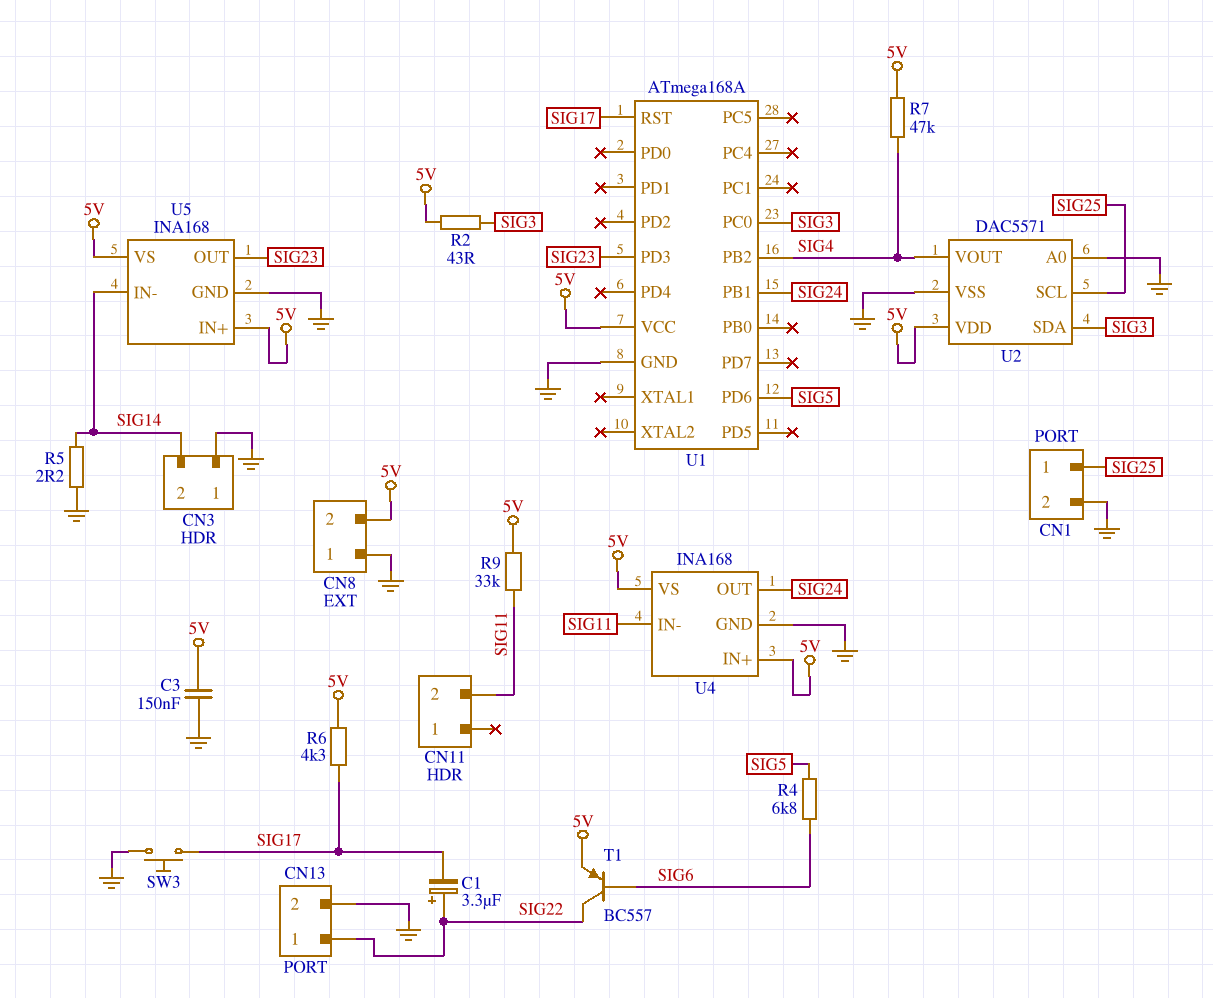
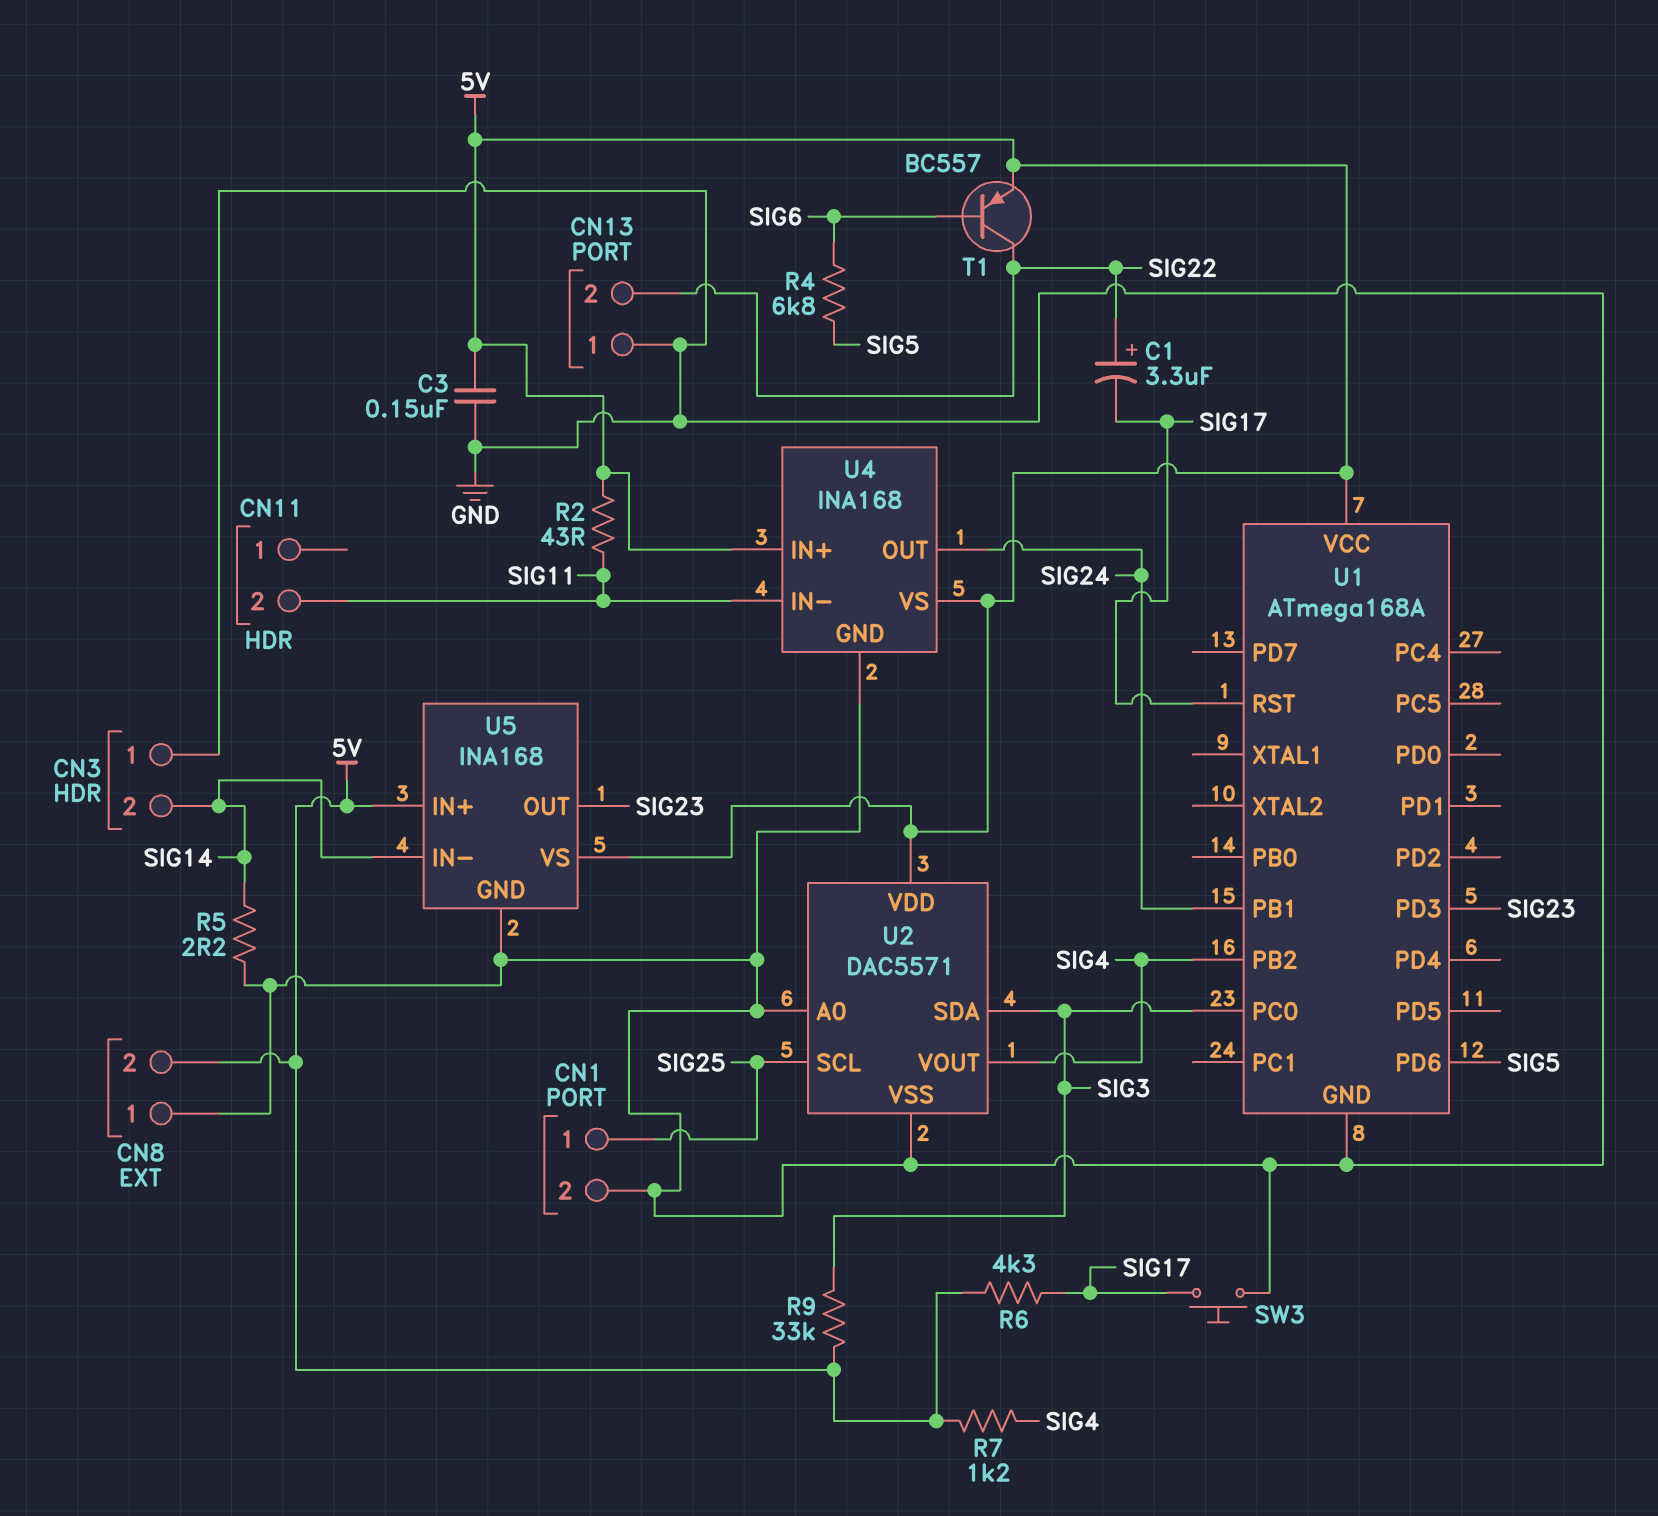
CN13 pin 1: SIG22 -> GND
CN13 pin 2: GND -> SIG22
R2: 43 (5V, SIG3) -> 43 (5V, SIG11)
R7: 47k (5V, SIG4) -> 1.2k (5V, SIG4)
R9: 33k (5V, SIG11) -> 33k (5V, SIG3)

